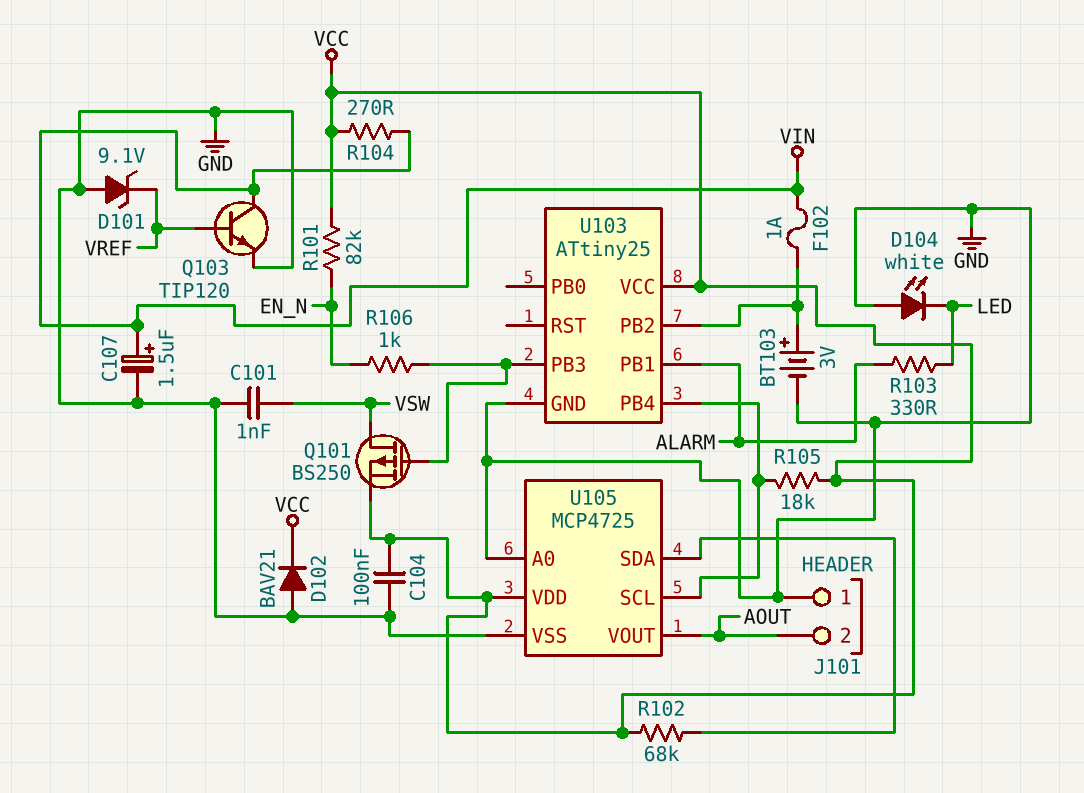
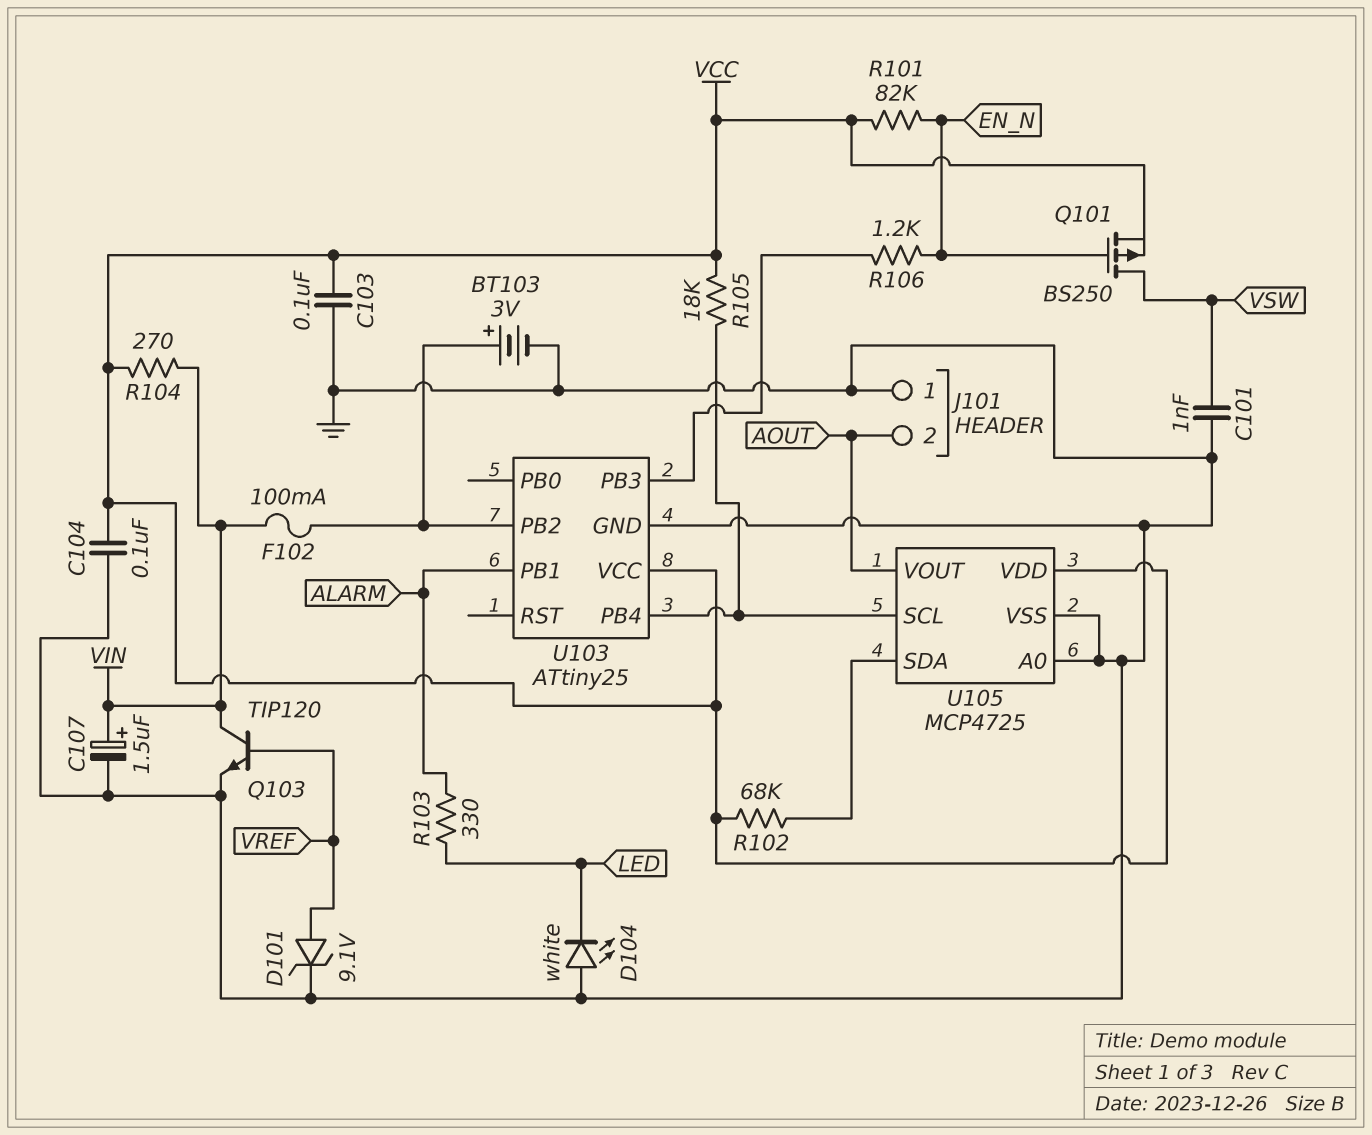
C103: none -> 100nF (GND, VCC)
D101: zener 9.1V (A GND, K VREF) -> zener 9.1V (A VREF, K GND)
D102: diode BAV21 (A GND, K VCC) -> none
F102: 1A (U103/PB2, VIN) -> 100mA (U103/PB2, VIN)
Q101: PMOS BS250 (G U103/PB3, D VSW, S VCC) -> PMOS BS250 (G EN_N, D VSW, S VCC)
R106: 1k (EN_N, U103/PB3) -> 1.2k (EN_N, U103/PB3)

